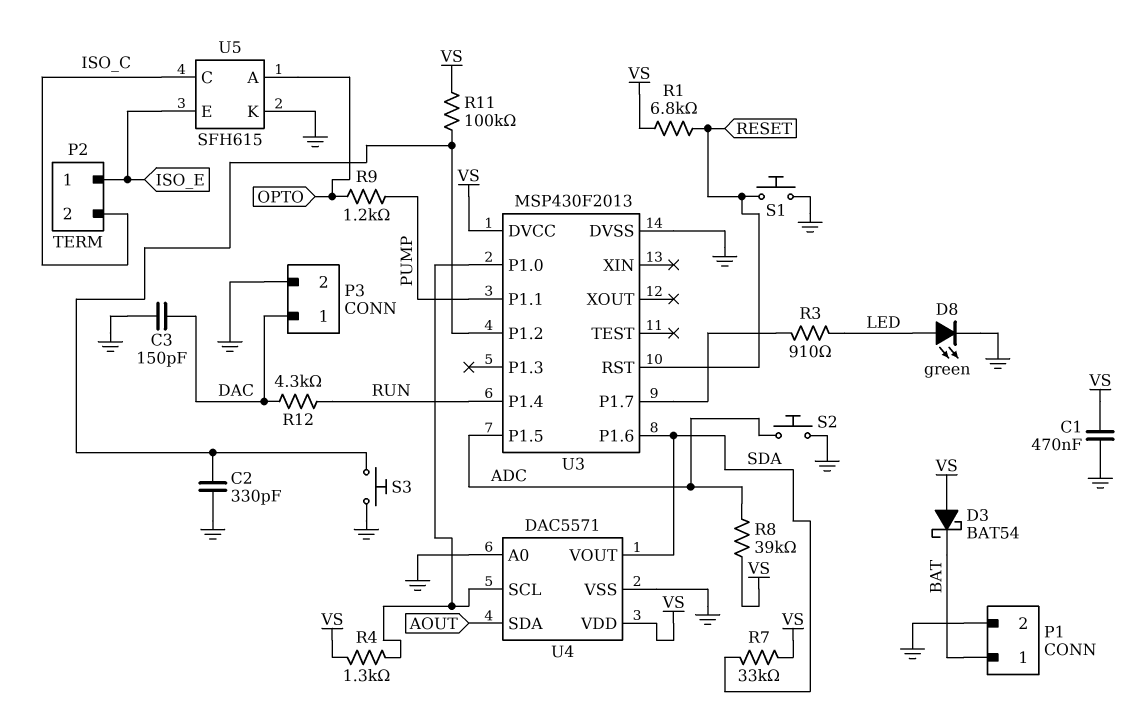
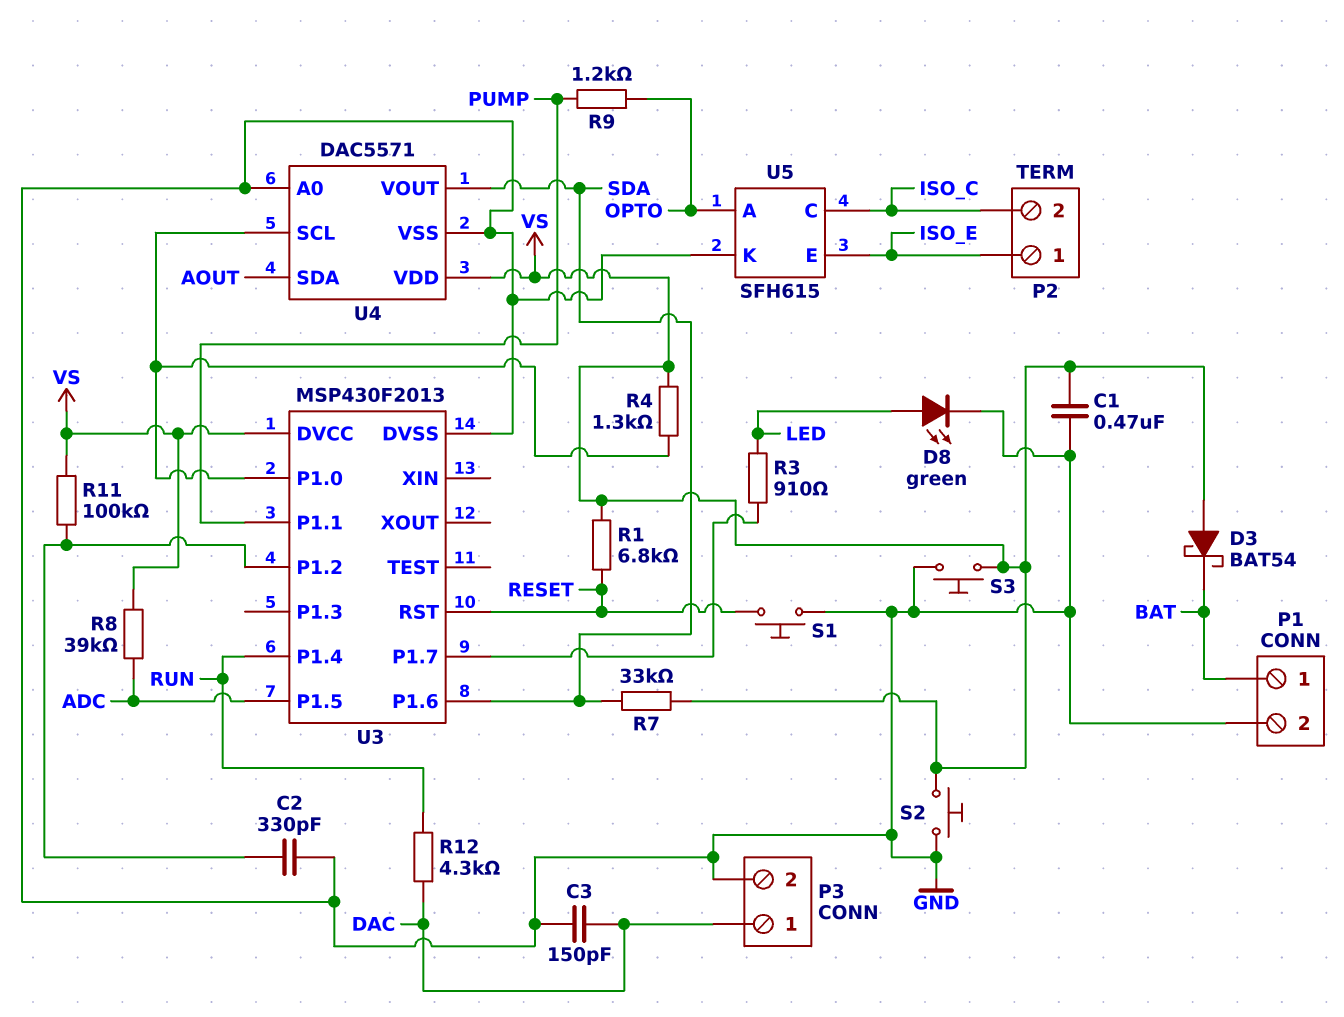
S2: button (ADC, GND) -> button (GND, VS)
S3: button (GND, U3/P1.2) -> button (GND, VS)

